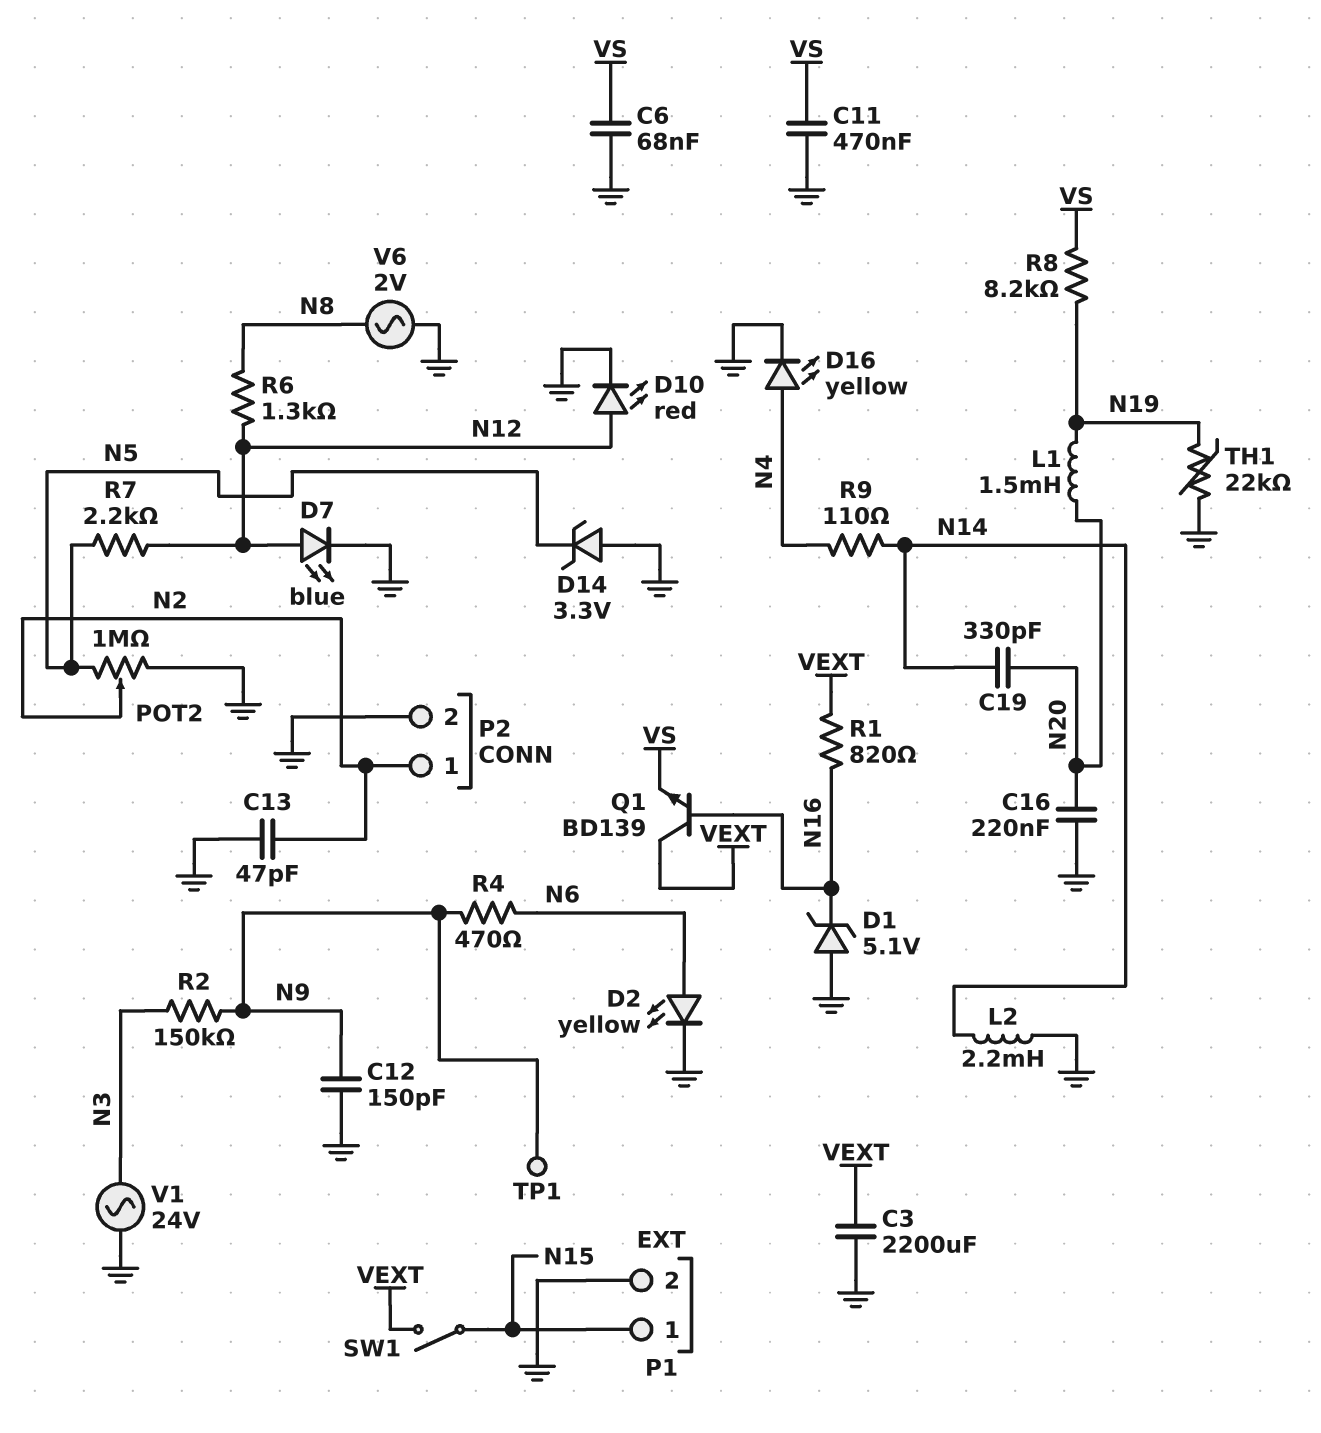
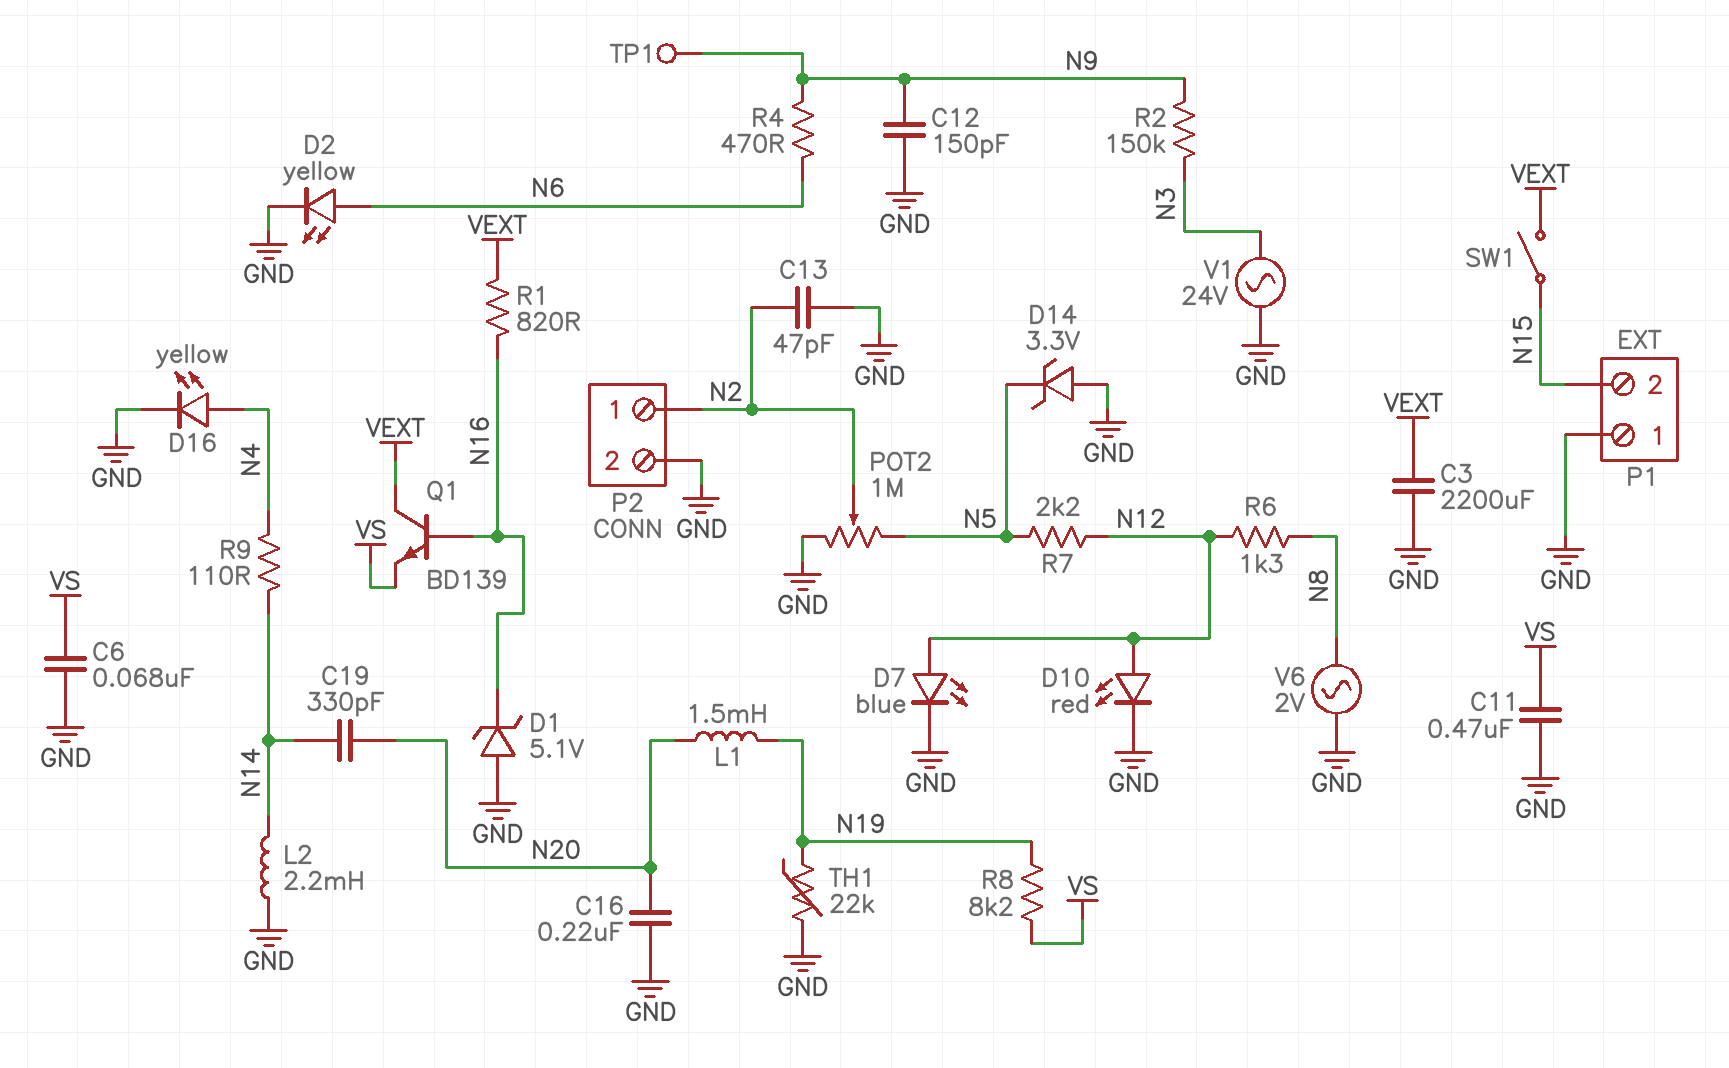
P1 pin 1: N15 -> GND
P1 pin 2: GND -> N15

